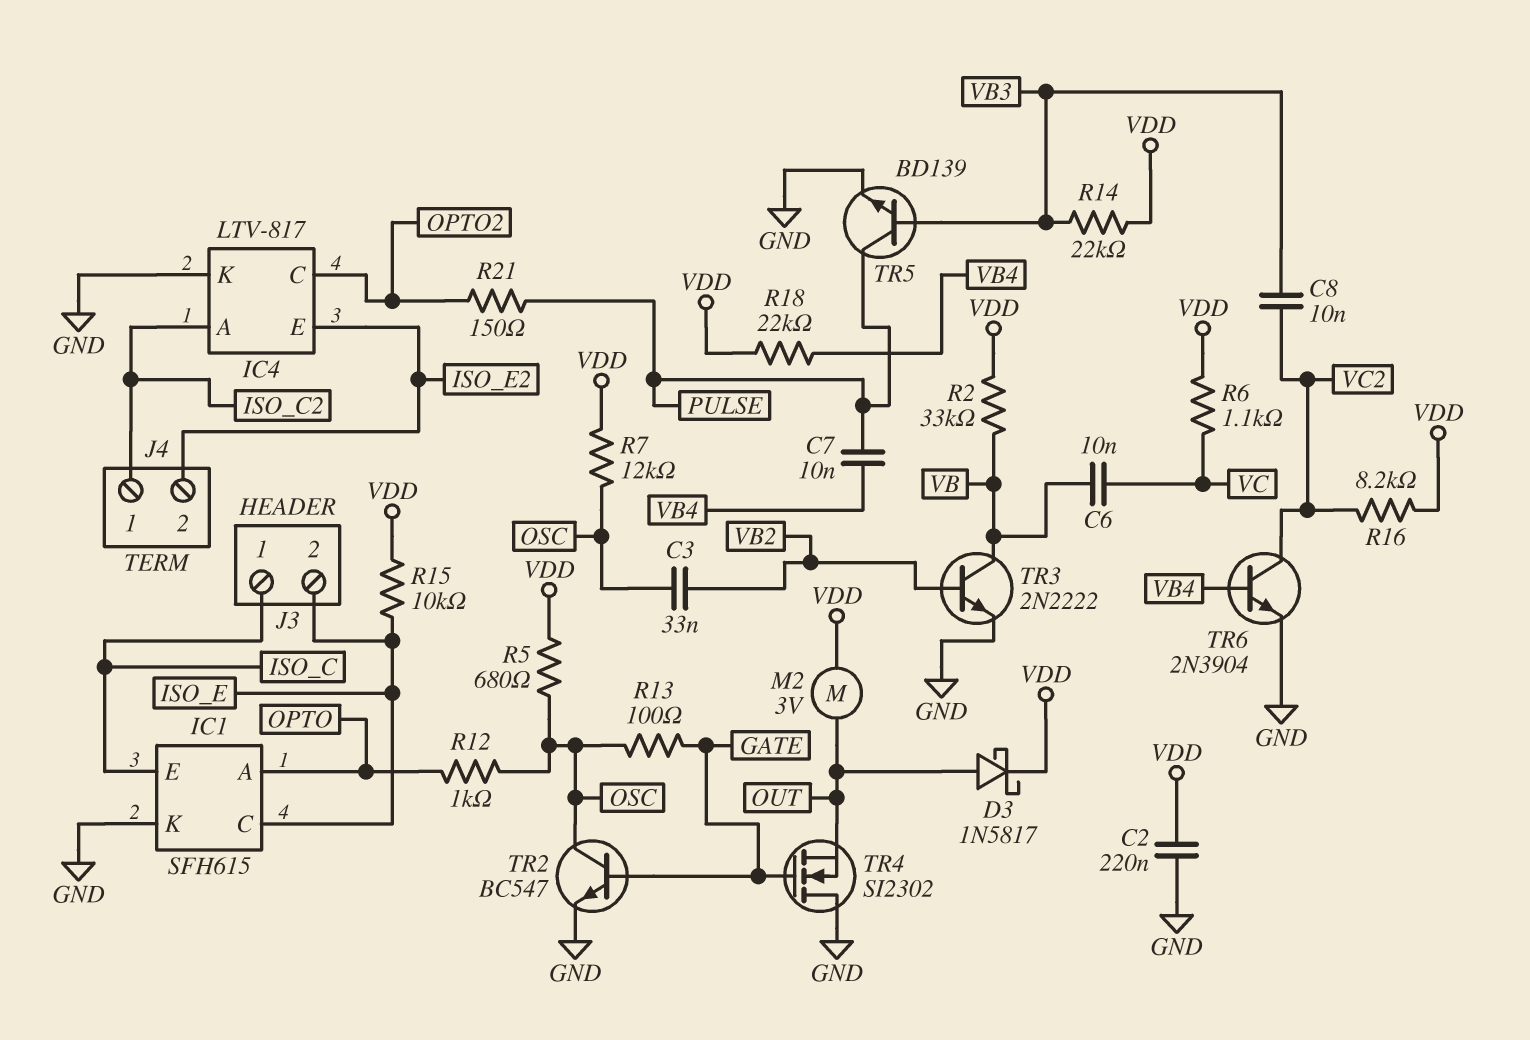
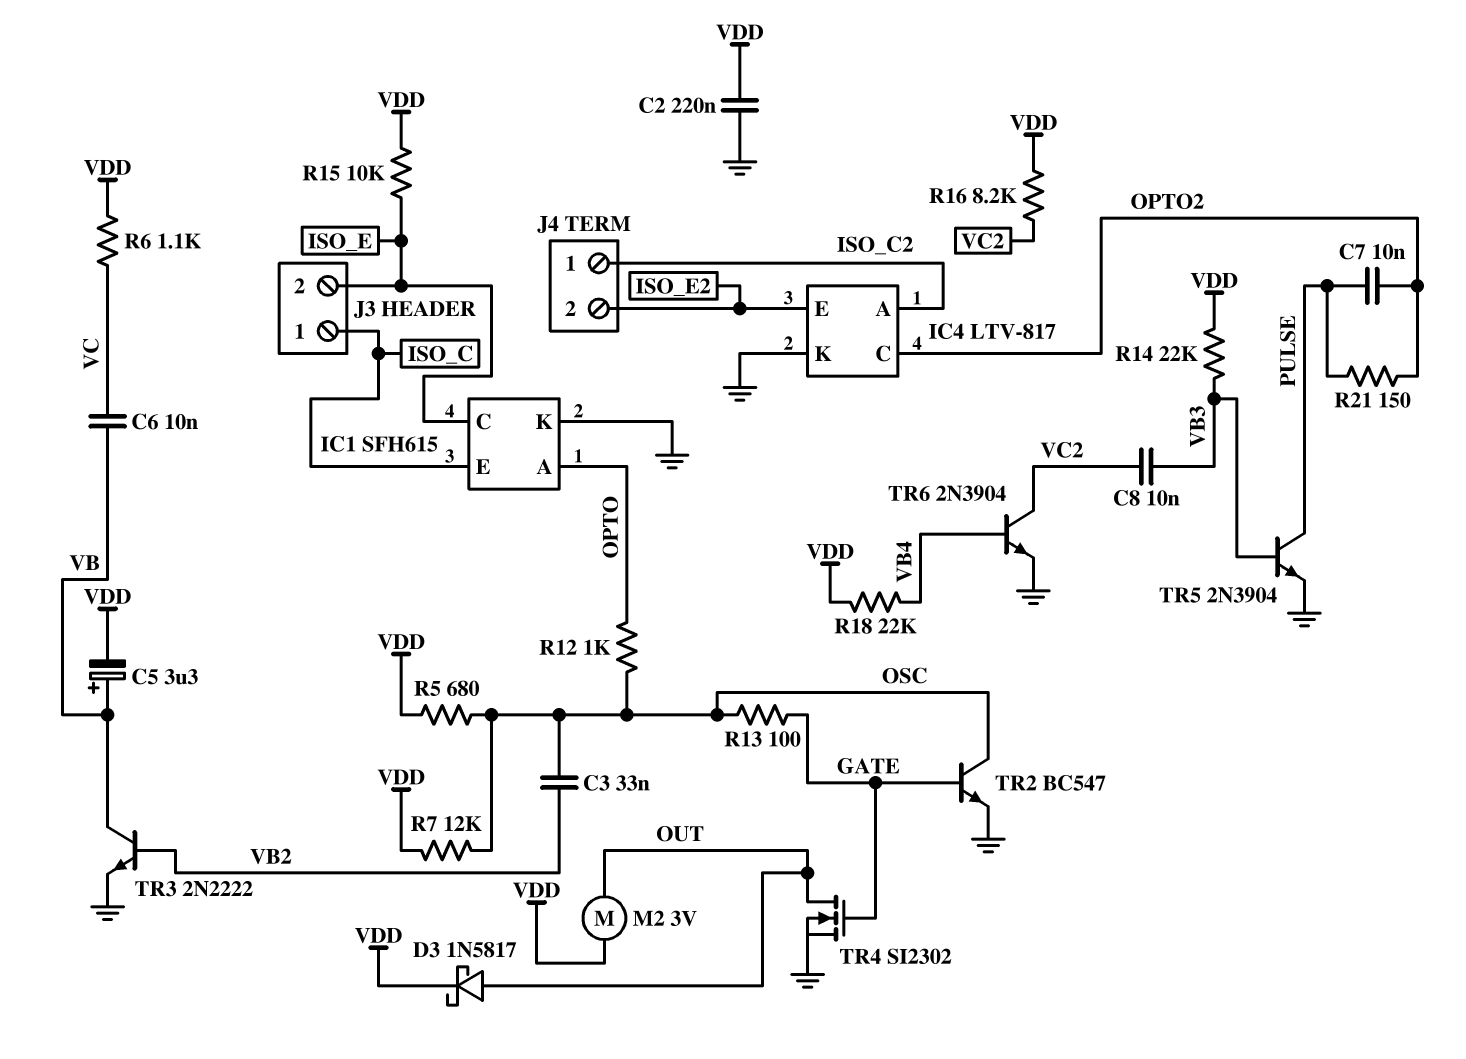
C5: none -> 3.3uF (plus VB, minus VDD)
C7: 10nF (PULSE, VB4) -> 10nF (OPTO2, PULSE)
R2: 33k (VB, VDD) -> none
TR4: NMOS SI2302 (G GATE, D GND, S OUT) -> NMOS SI2302 (G GATE, D OUT, S GND)
TR5: NPN BD139 (B VB3, C PULSE, E GND) -> NPN 2N3904 (B VB3, C PULSE, E GND)

